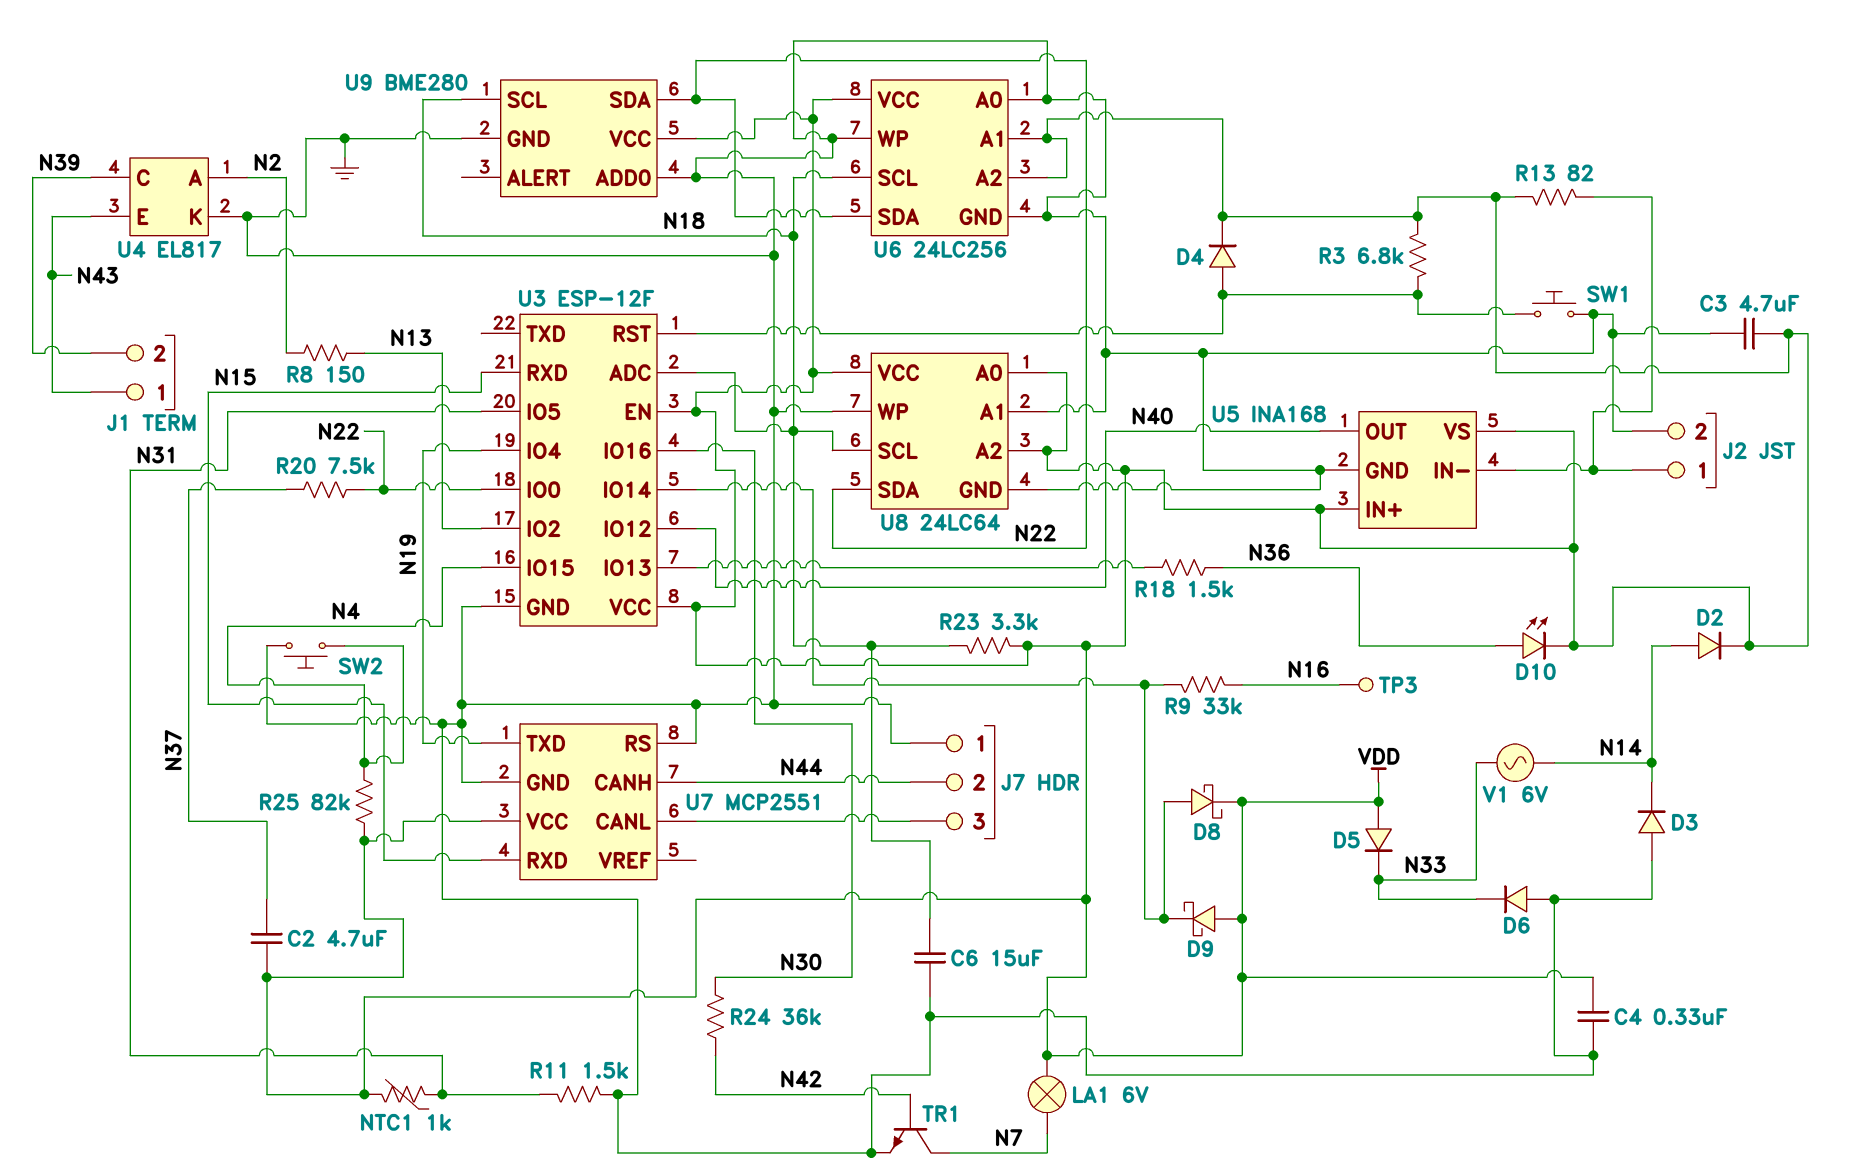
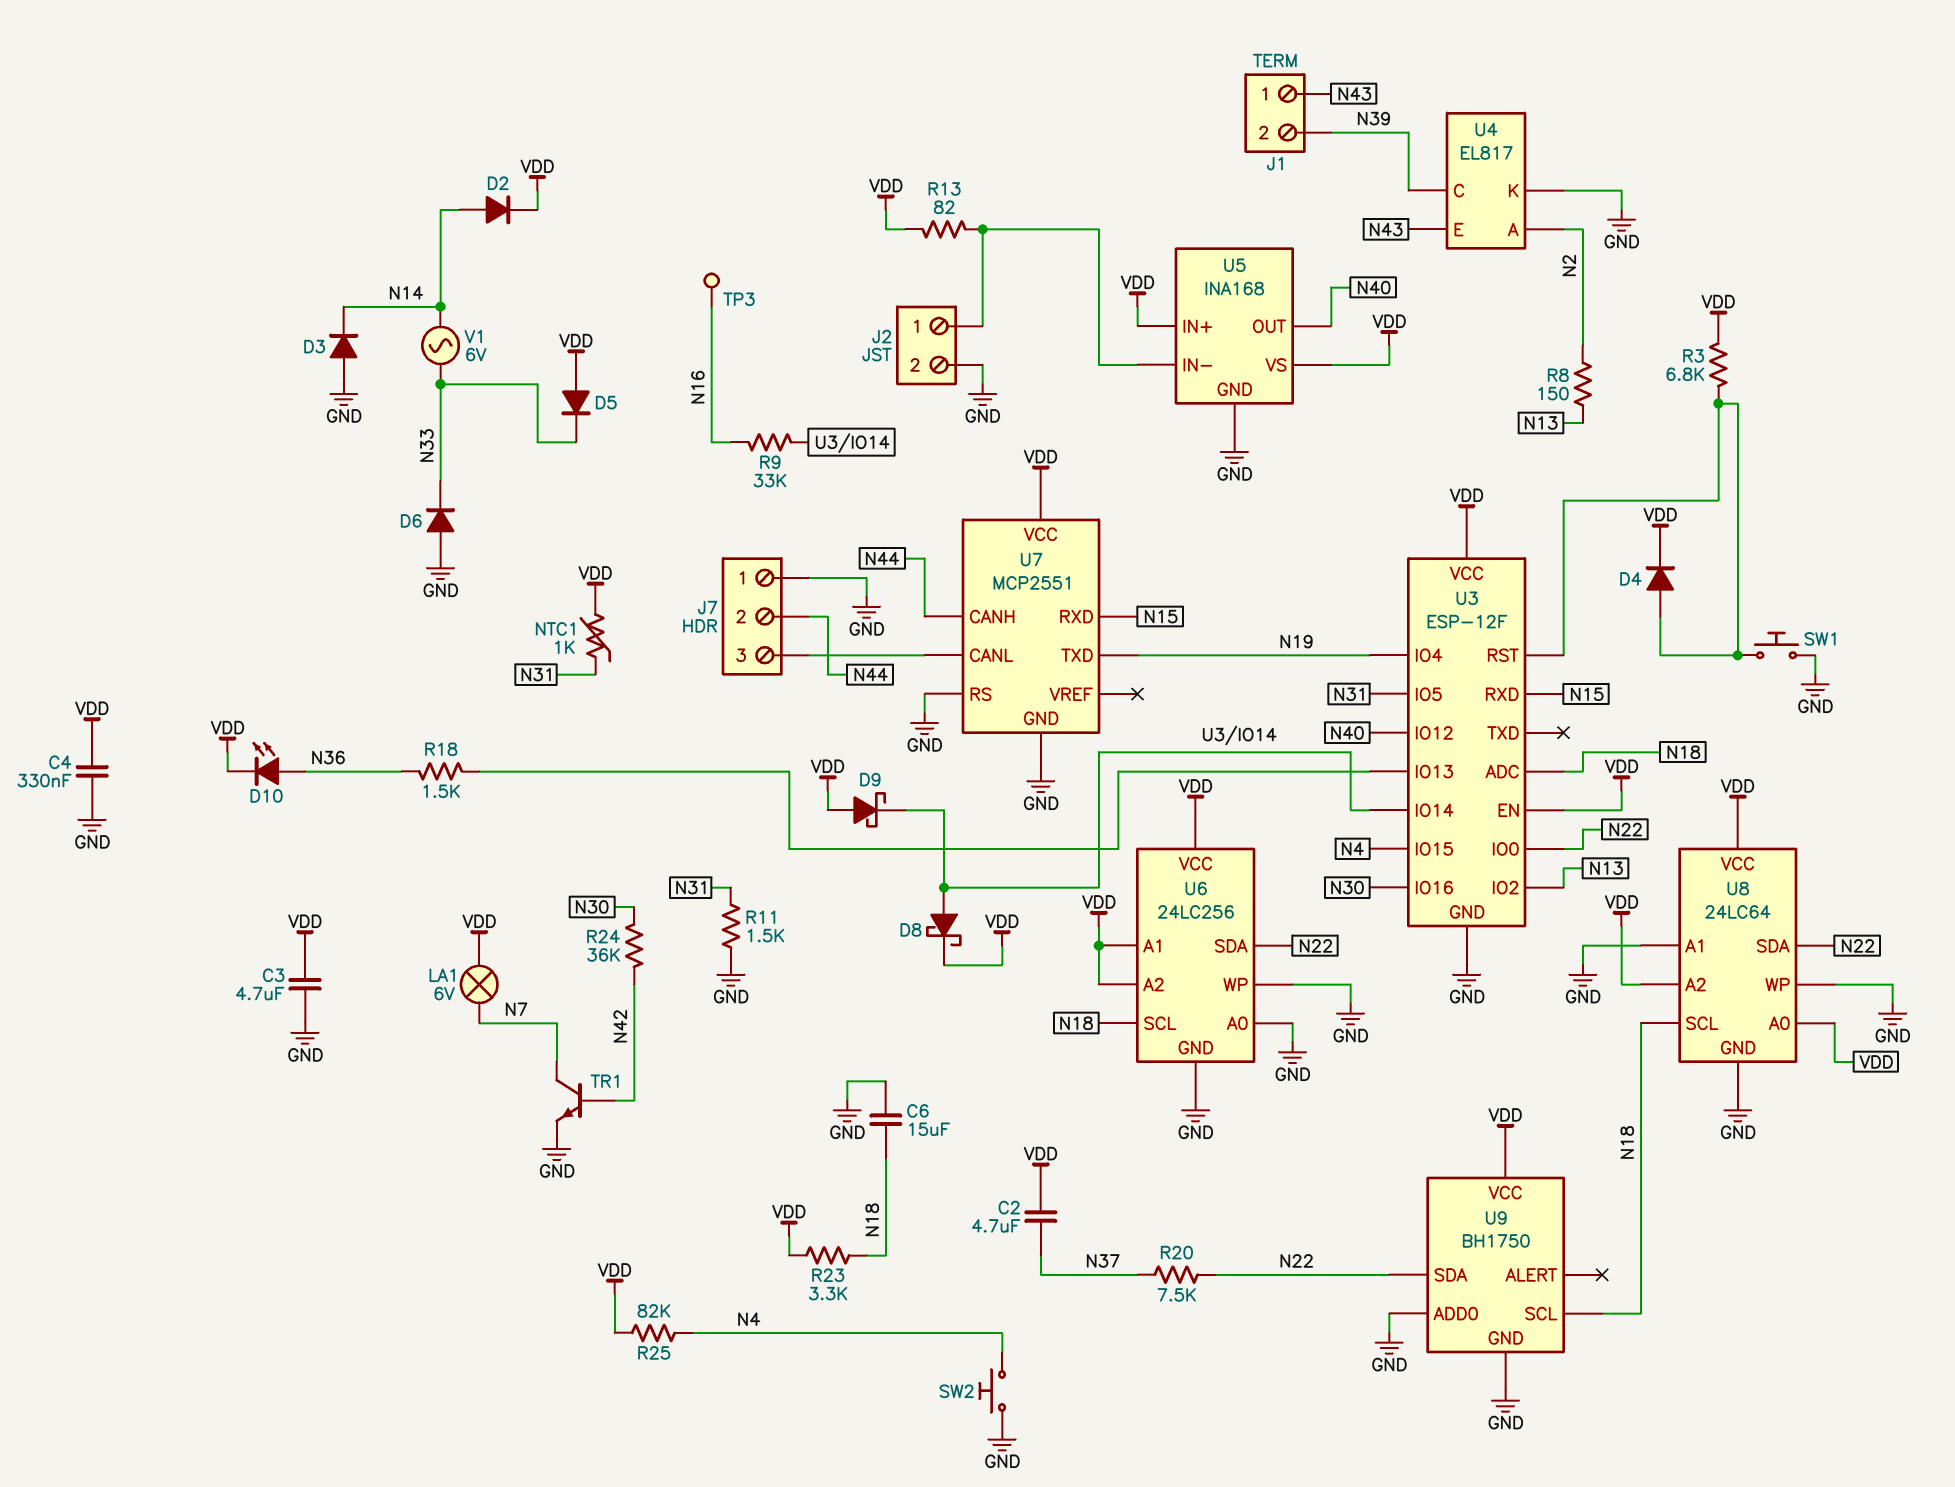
U9: BME280 -> BH1750

